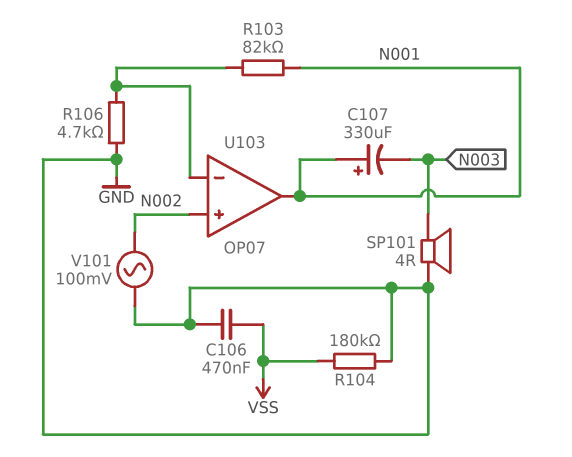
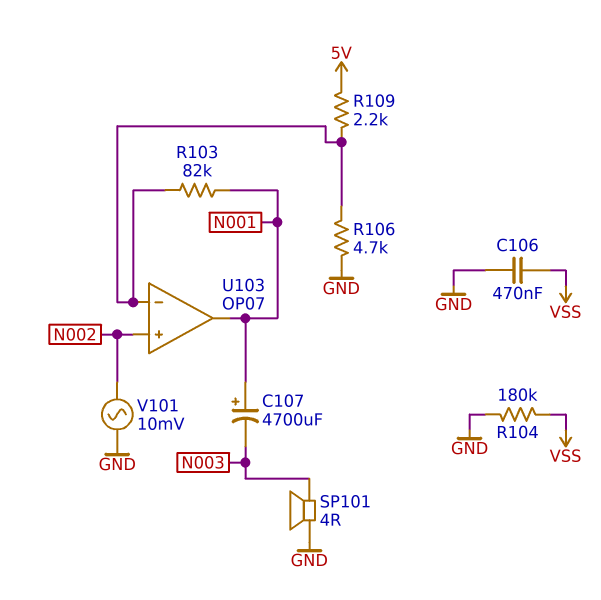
C107: 330uF (plus N001, minus N003) -> 4700uF (plus N001, minus N003)
R109: none -> 2.2k (5V, U103/in-)
V101: AC 100mV (GND, N002) -> AC 10mV (GND, N002)

